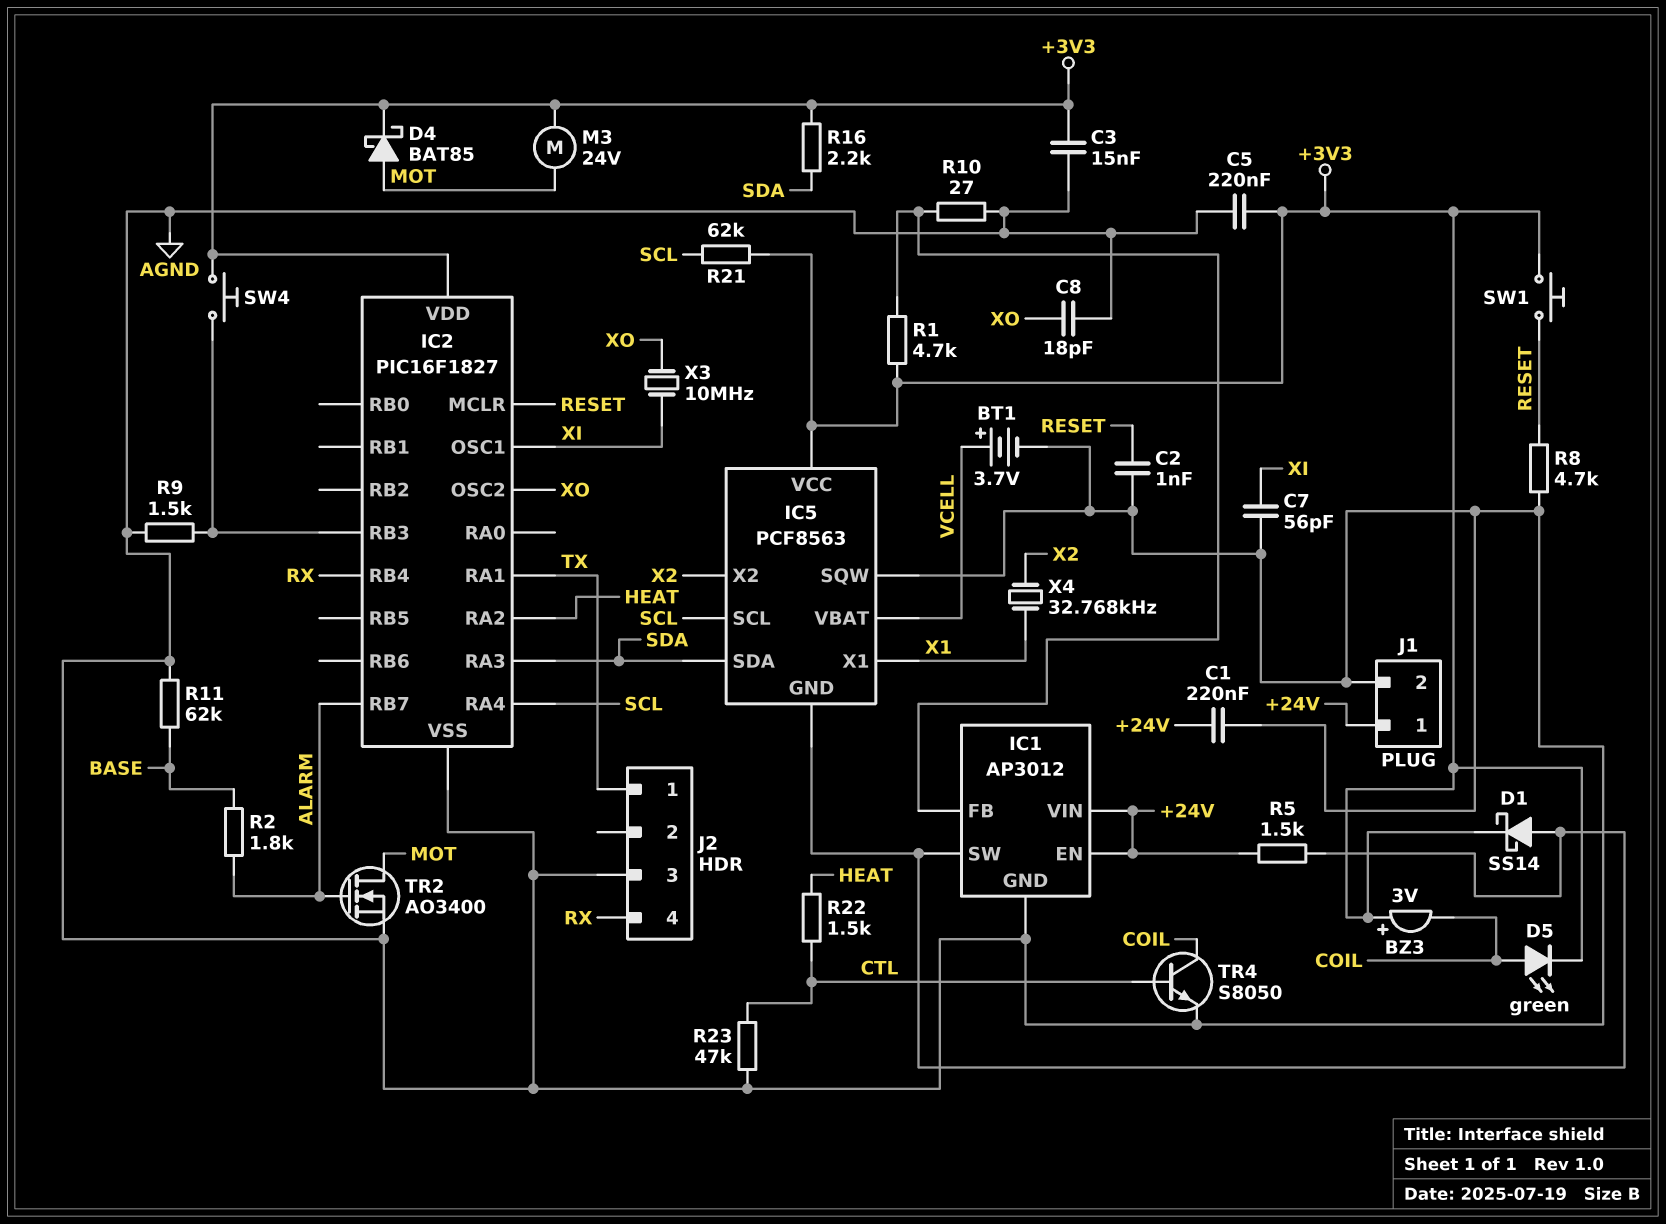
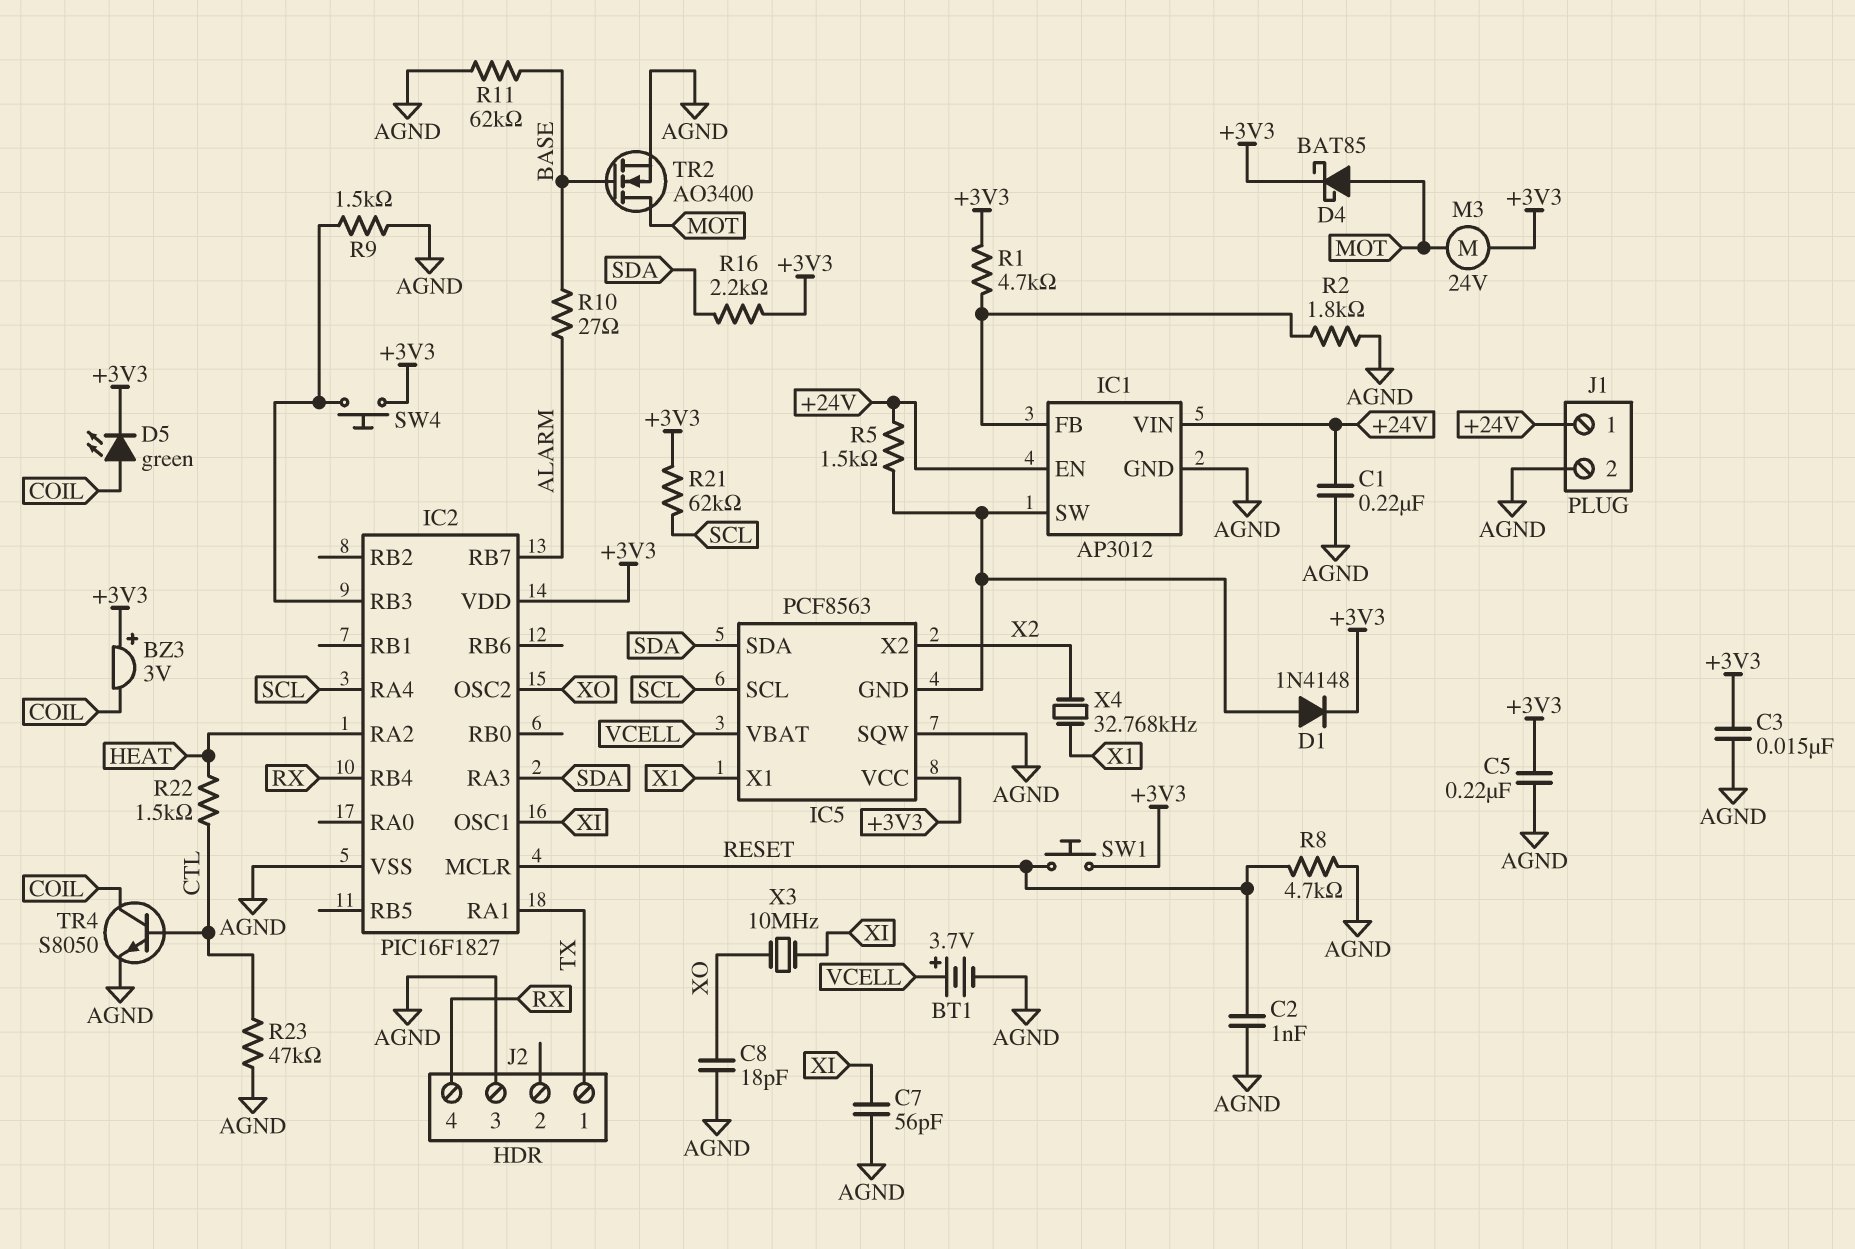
D1: schottky SS14 (A IC1/SW, K +3V3) -> diode 1N4148 (A IC1/SW, K +3V3)
R2: 1.8k (ALARM, BASE) -> 1.8k (AGND, IC1/FB)
R10: 27 (AGND, IC1/FB) -> 27 (ALARM, BASE)
TR2: NMOS AO3400 (G ALARM, D MOT, S AGND) -> NMOS AO3400 (G BASE, D MOT, S AGND)

